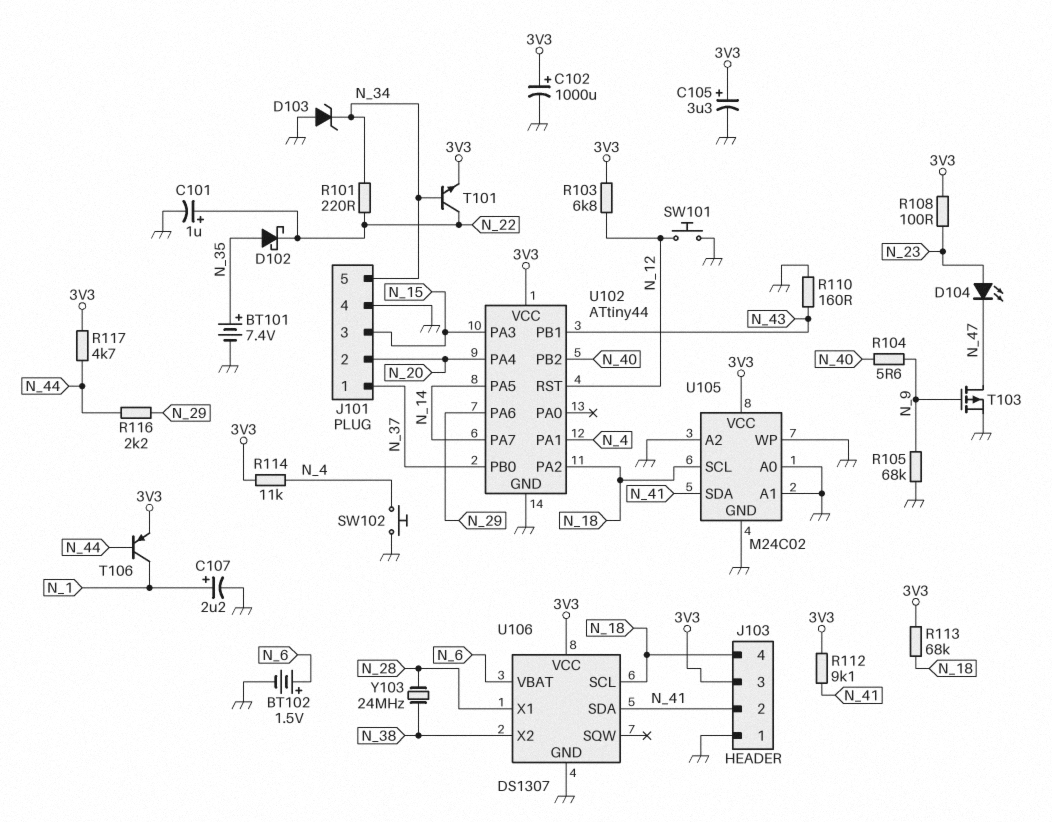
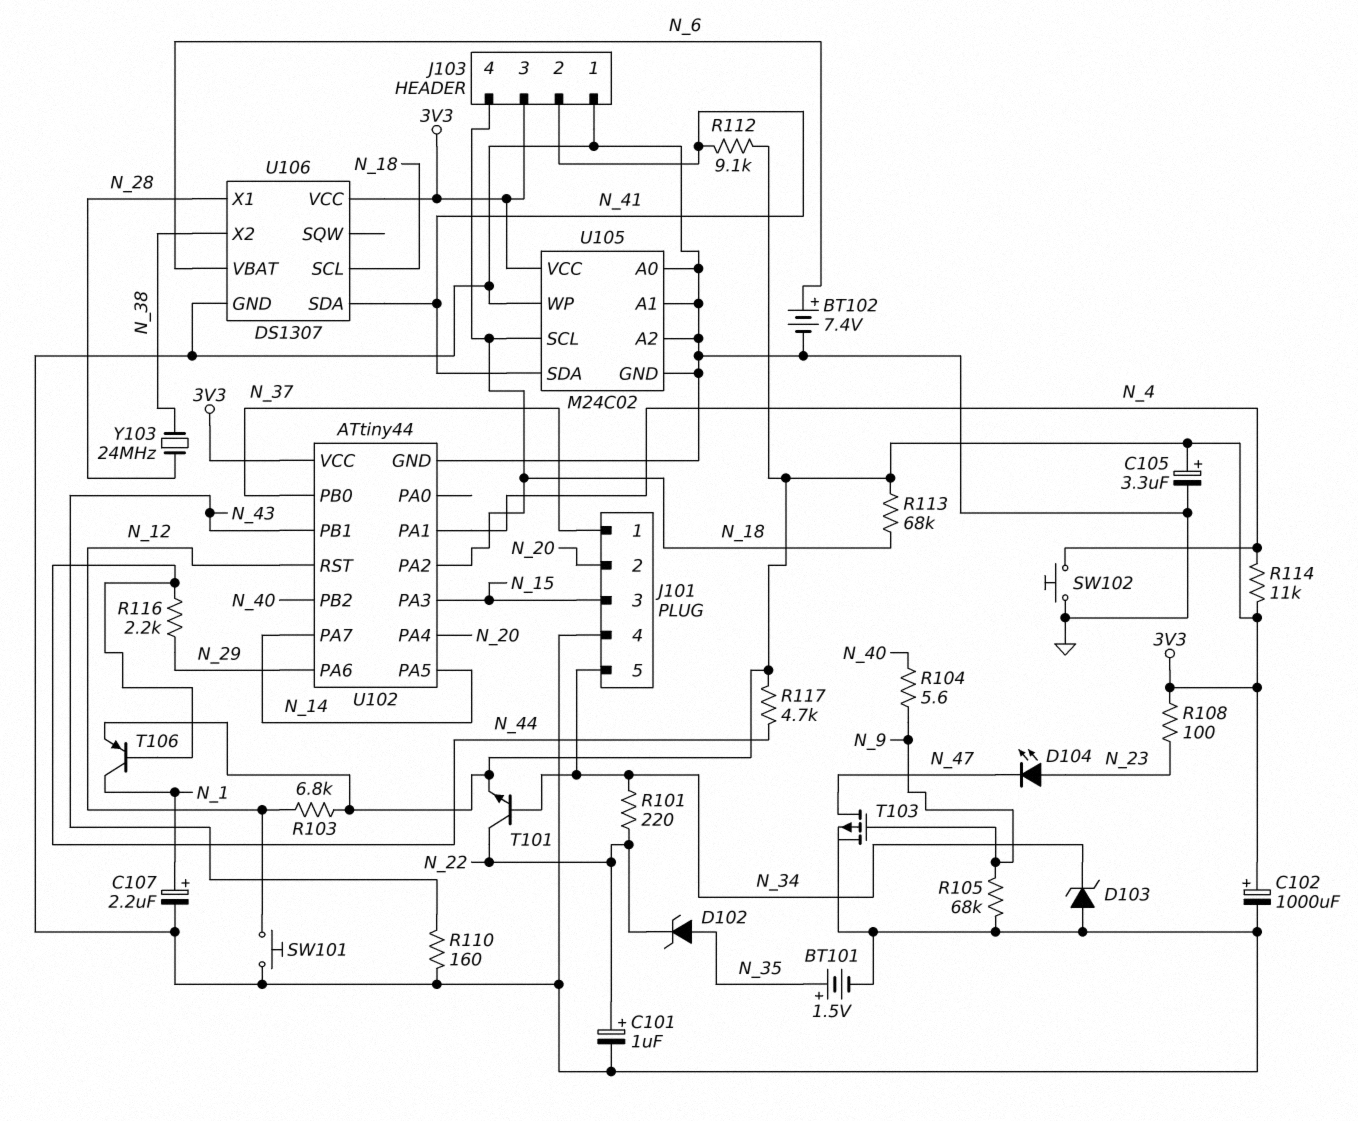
BT101: 7.4V (plus N_35, minus GND) -> 1.5V (plus N_35, minus GND)
BT102: 1.5V (plus N_6, minus GND) -> 7.4V (plus N_6, minus GND)
D102: schottky (A N_35, K N_22) -> zener (A N_35, K N_22)

